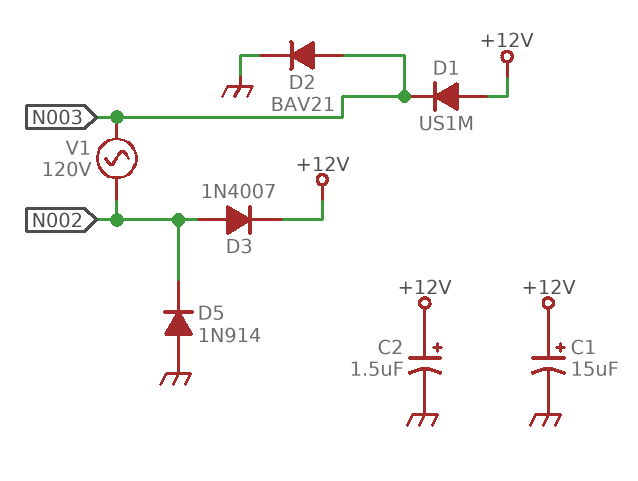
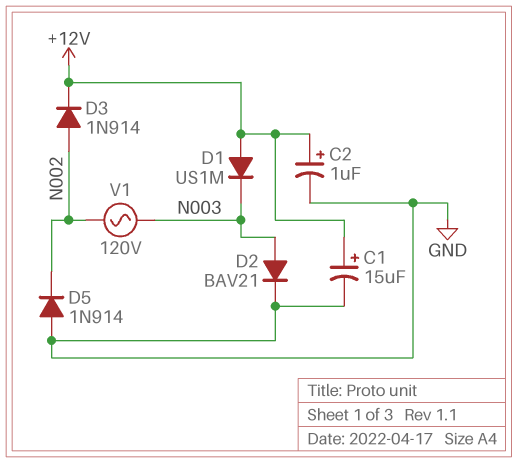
C2: 1.5uF (plus +12V, minus GND) -> 1uF (plus +12V, minus GND)
D3: diode 1N4007 (A N002, K +12V) -> diode 1N914 (A N002, K +12V)

